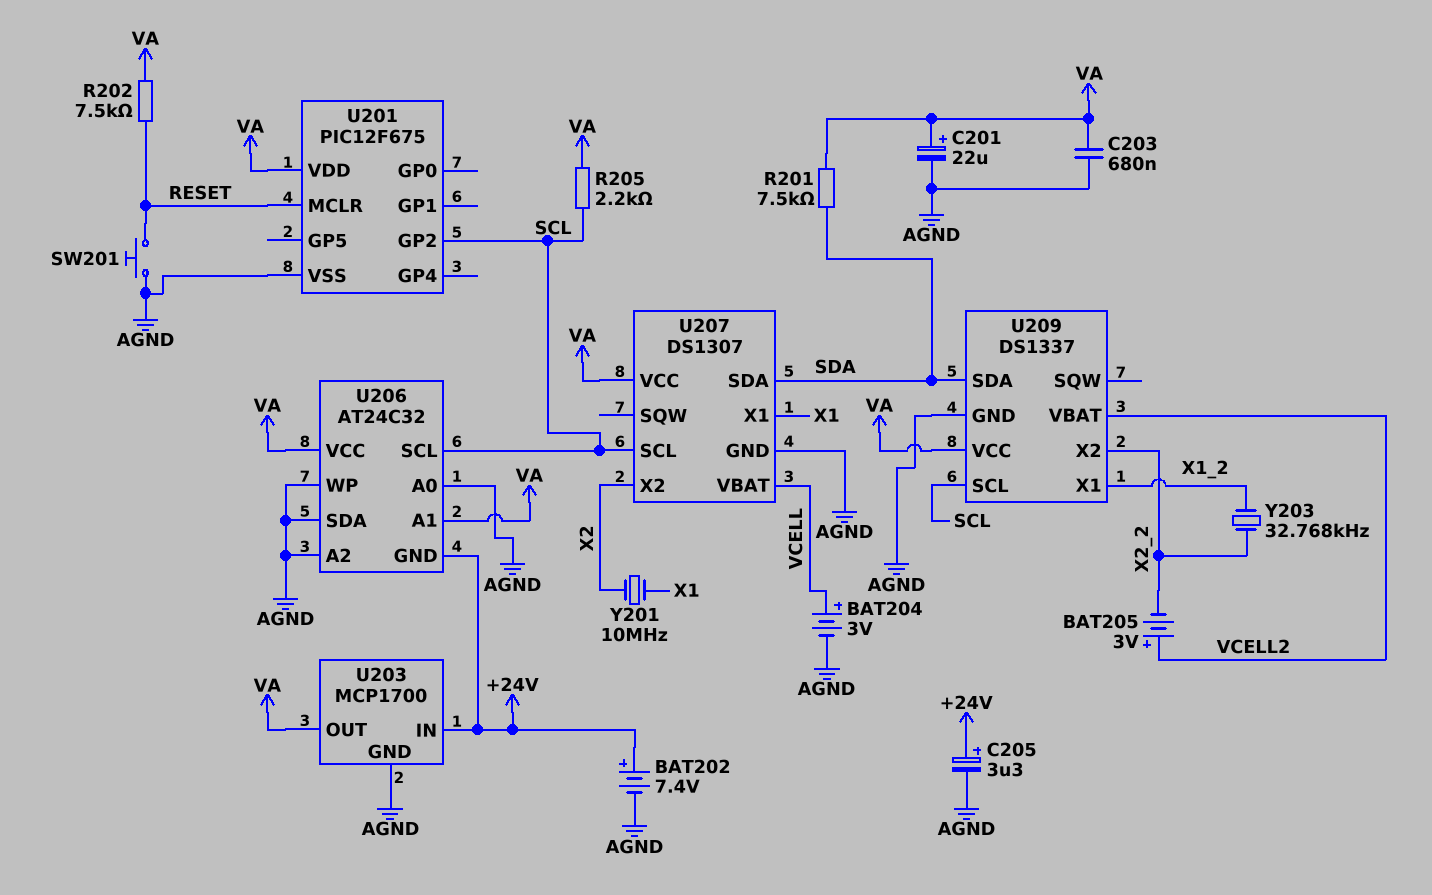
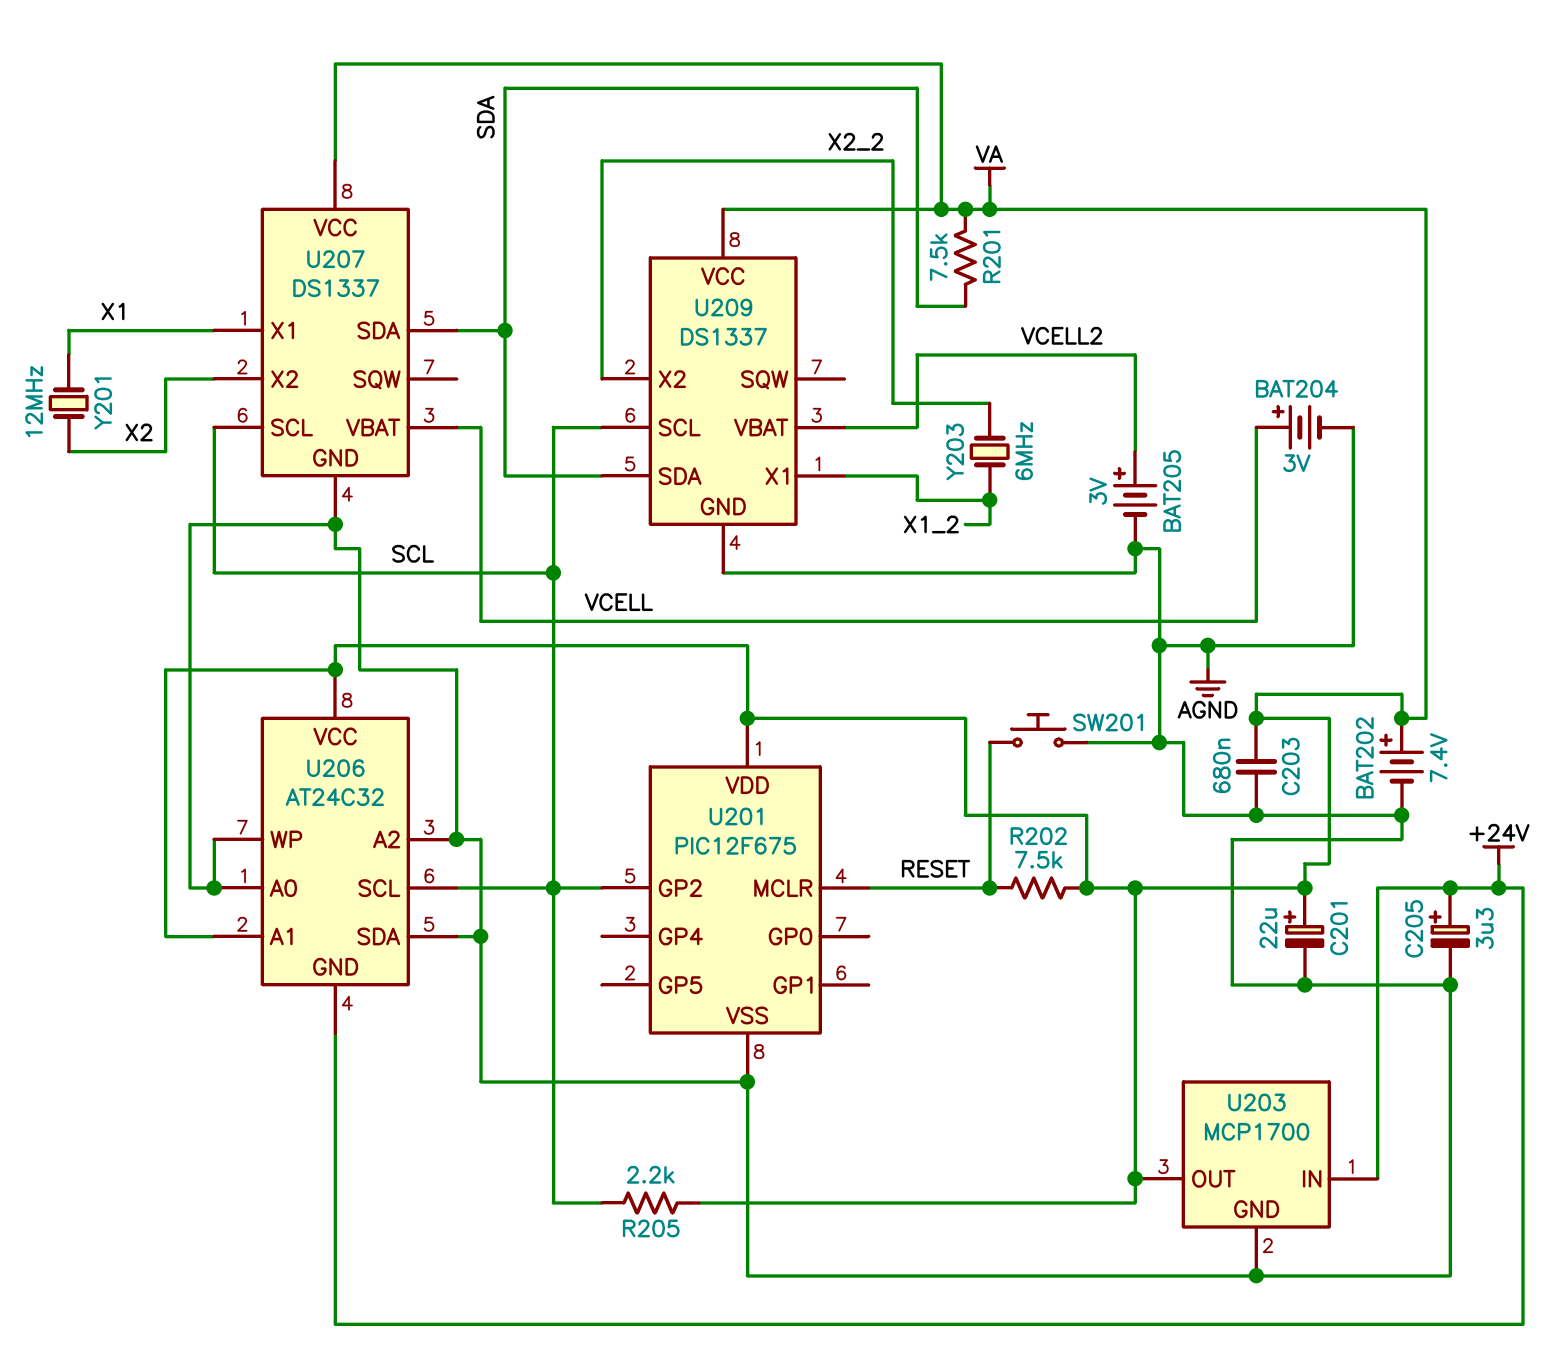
BAT202: 7.4V (plus +24V, minus AGND) -> 7.4V (plus VA, minus AGND)
BAT205: 3V (plus VCELL2, minus X2_2) -> 3V (plus VCELL2, minus AGND)
U207: DS1307 -> DS1337
Y201: 10MHz (X1, X2) -> 12MHz (X1, X2)
Y203: 32.768kHz (X1_2, X2_2) -> 6MHz (X1_2, X2_2)

